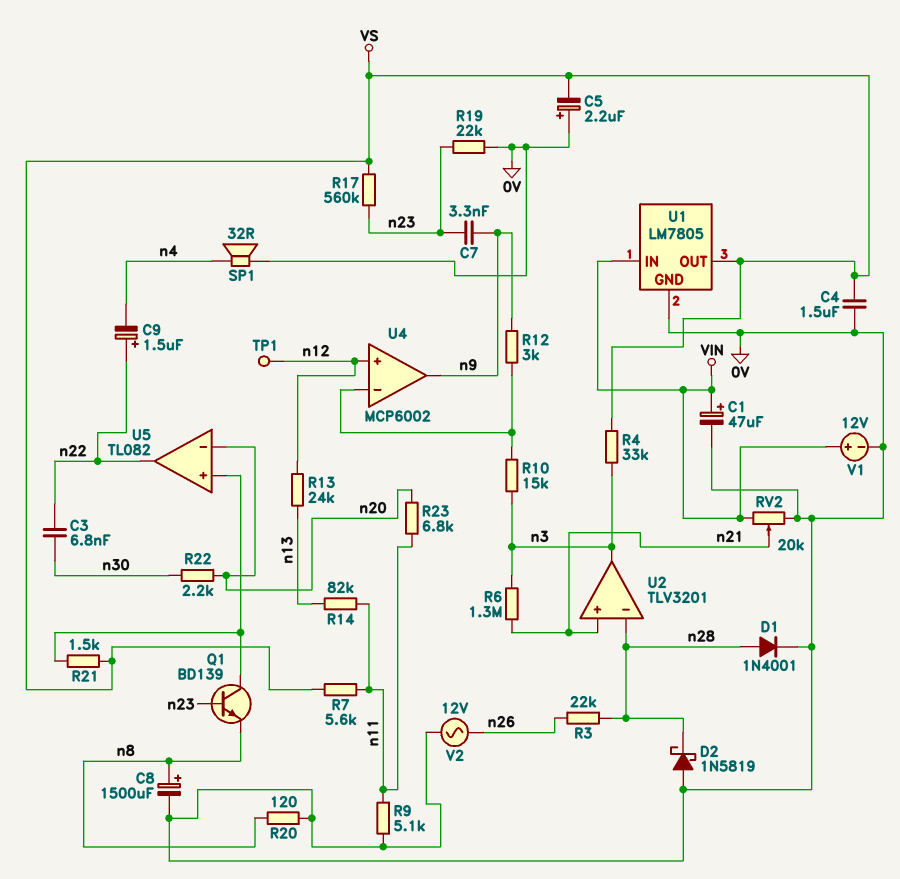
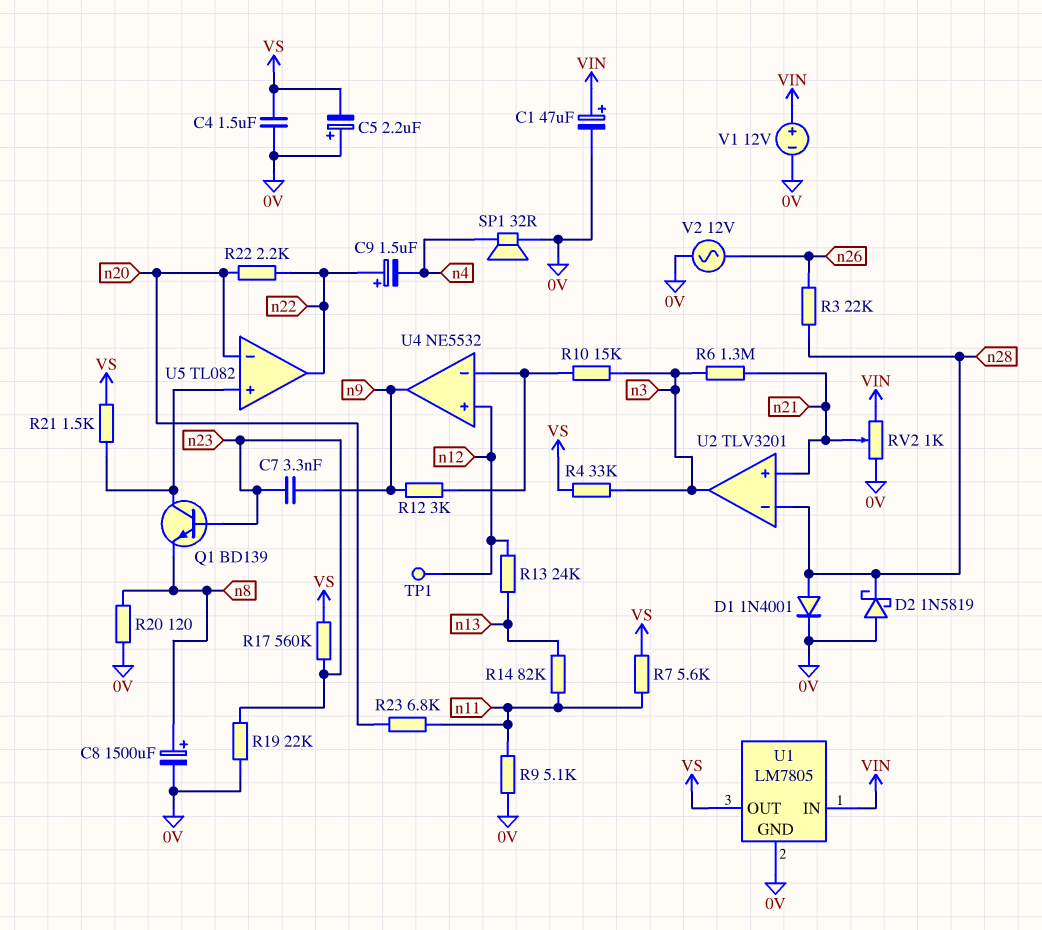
C3: 6.8nF (n22, n30) -> none
R22: 2.2k (n20, n30) -> 2.2k (n20, n22)
RV2: 20k (0V, VIN, wiper n21) -> 1k (0V, VIN, wiper n21)
U4: MCP6002 -> NE5532

